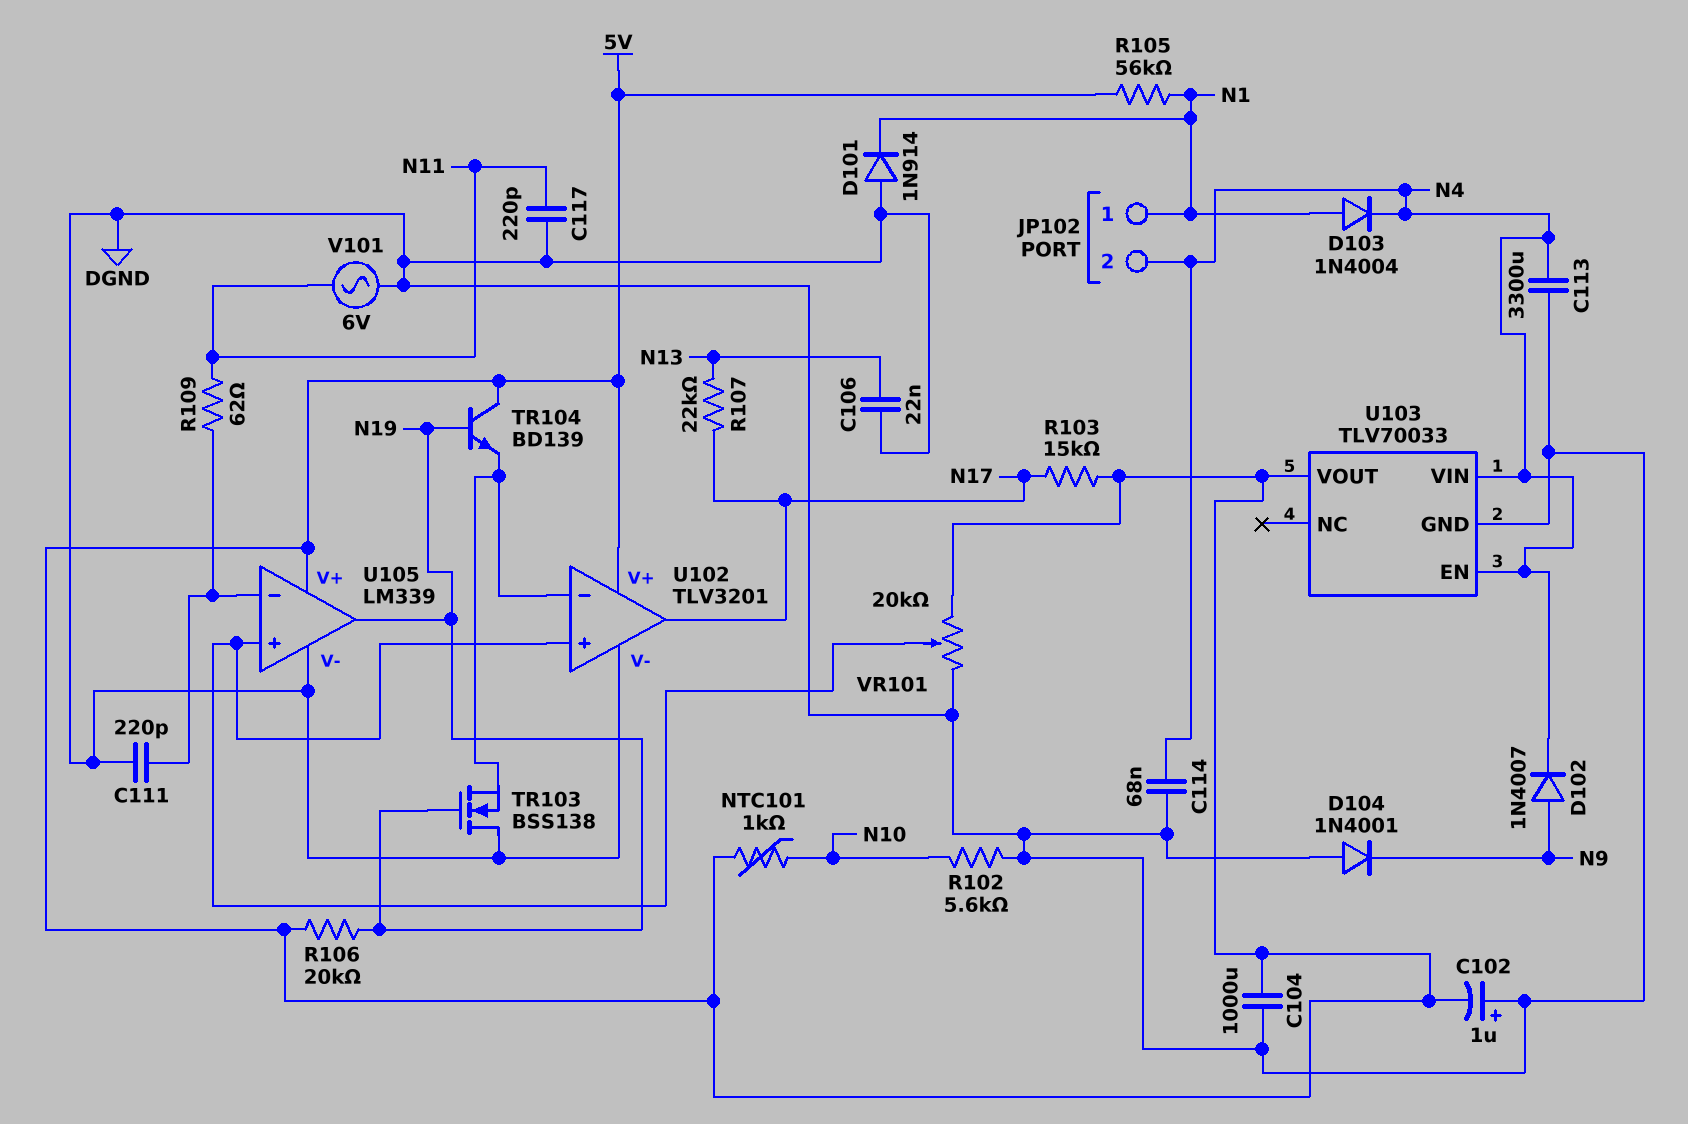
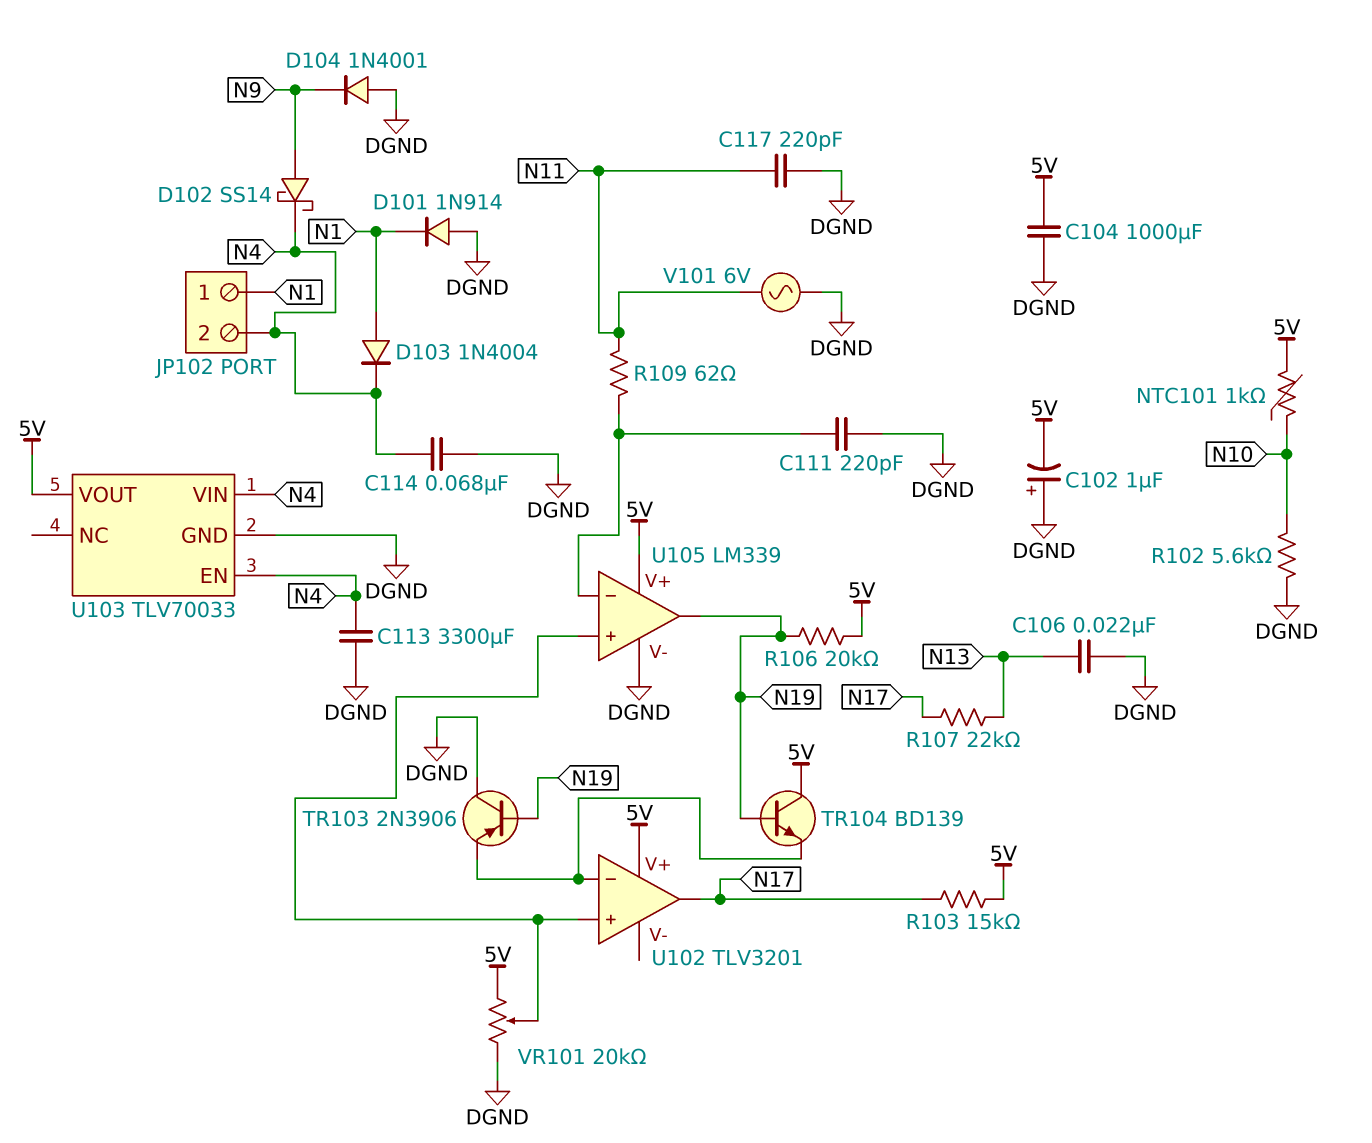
D102: diode 1N4007 (A N9, K N4) -> schottky SS14 (A N9, K N4)
R105: 56k (5V, N1) -> none
TR103: NMOS BSS138 (G N19, D DGND, S U102/in-) -> PNP 2N3906 (B N19, C DGND, E U102/in-)
U102 pin V-: DGND -> none

